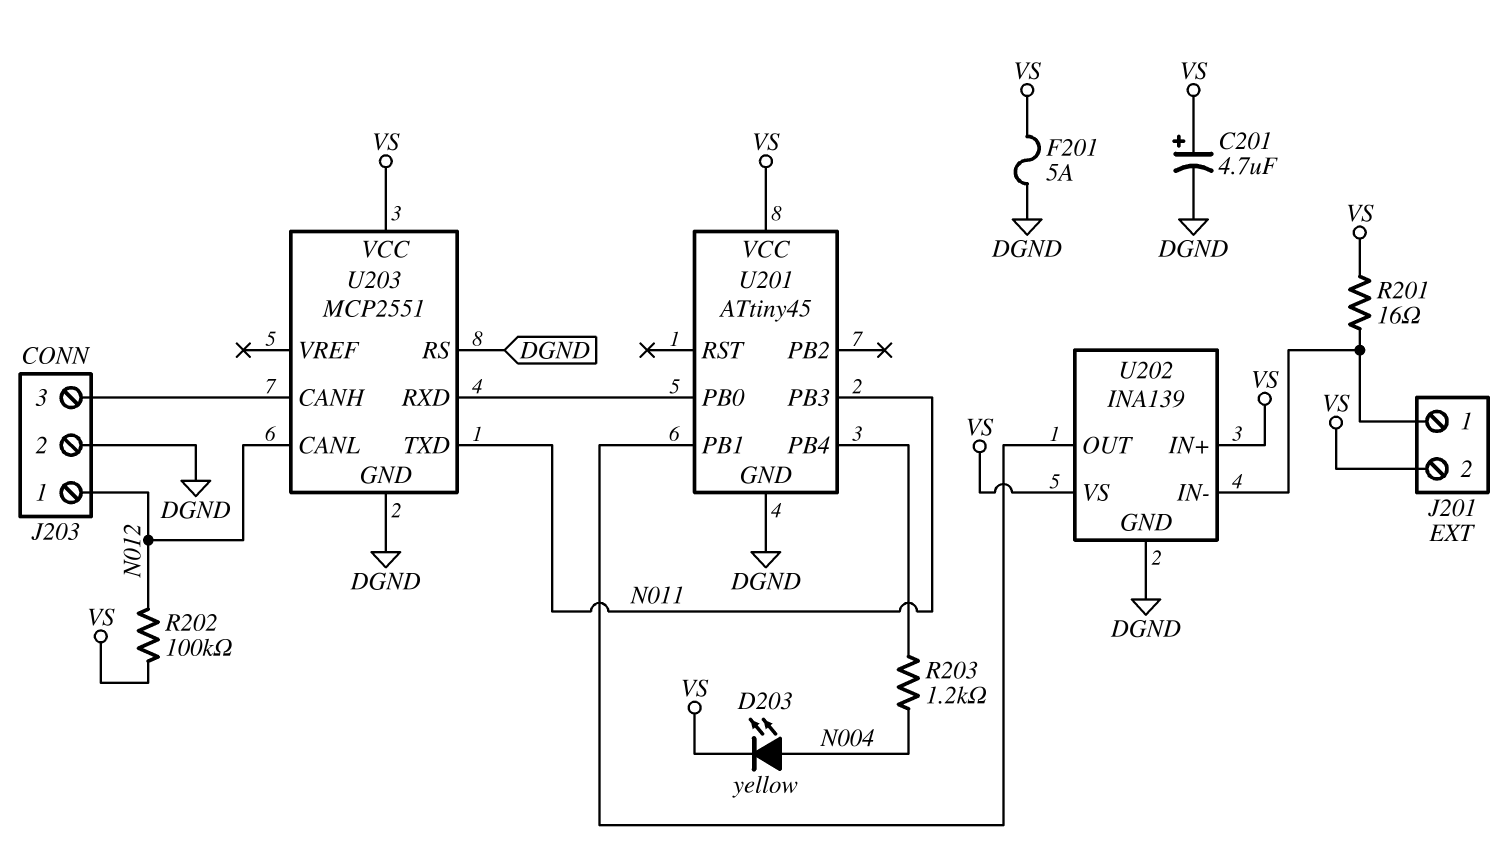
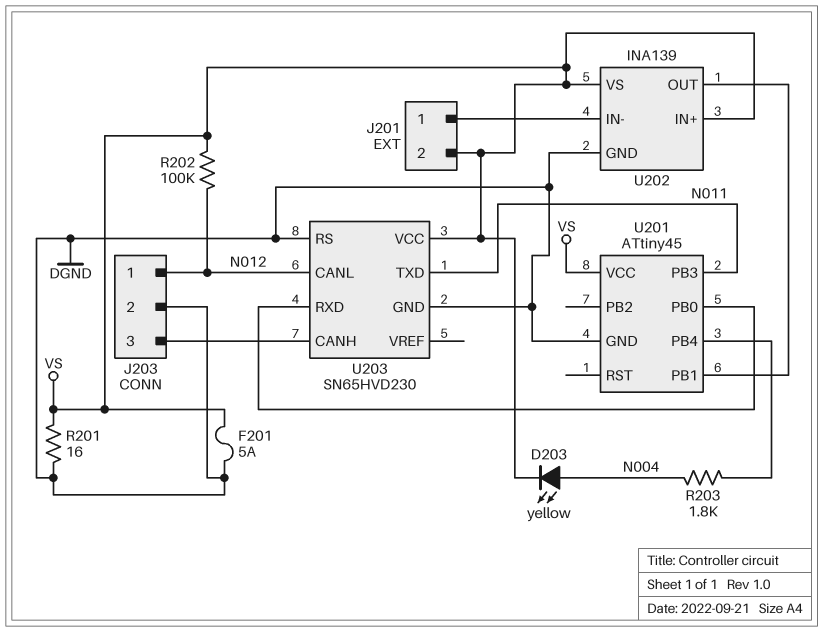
C201: 4.7uF (plus VS, minus DGND) -> none
R201: 16 (J201/1, VS) -> 16 (DGND, VS)
R203: 1.2k (N004, U201/PB4) -> 1.8k (N004, U201/PB4)
U203: MCP2551 -> SN65HVD230

